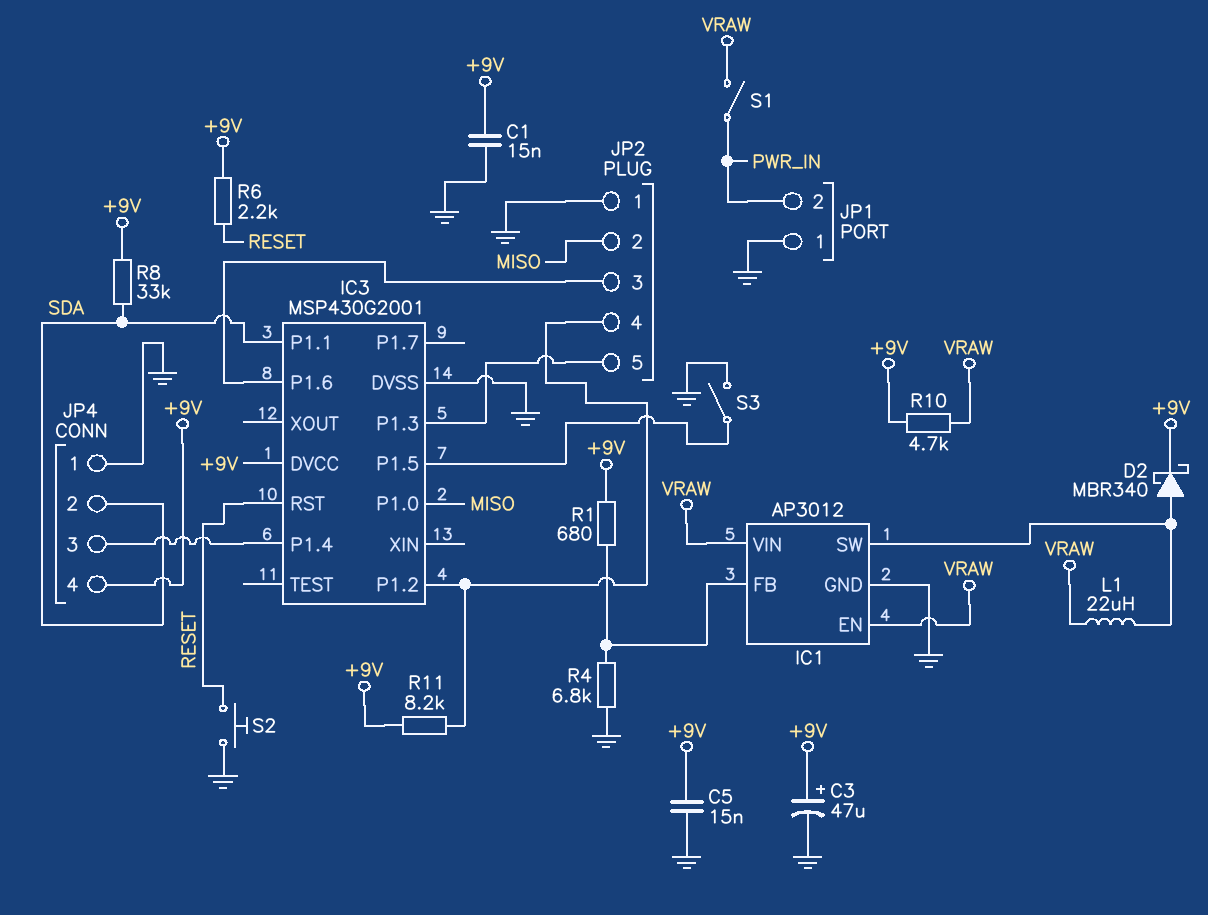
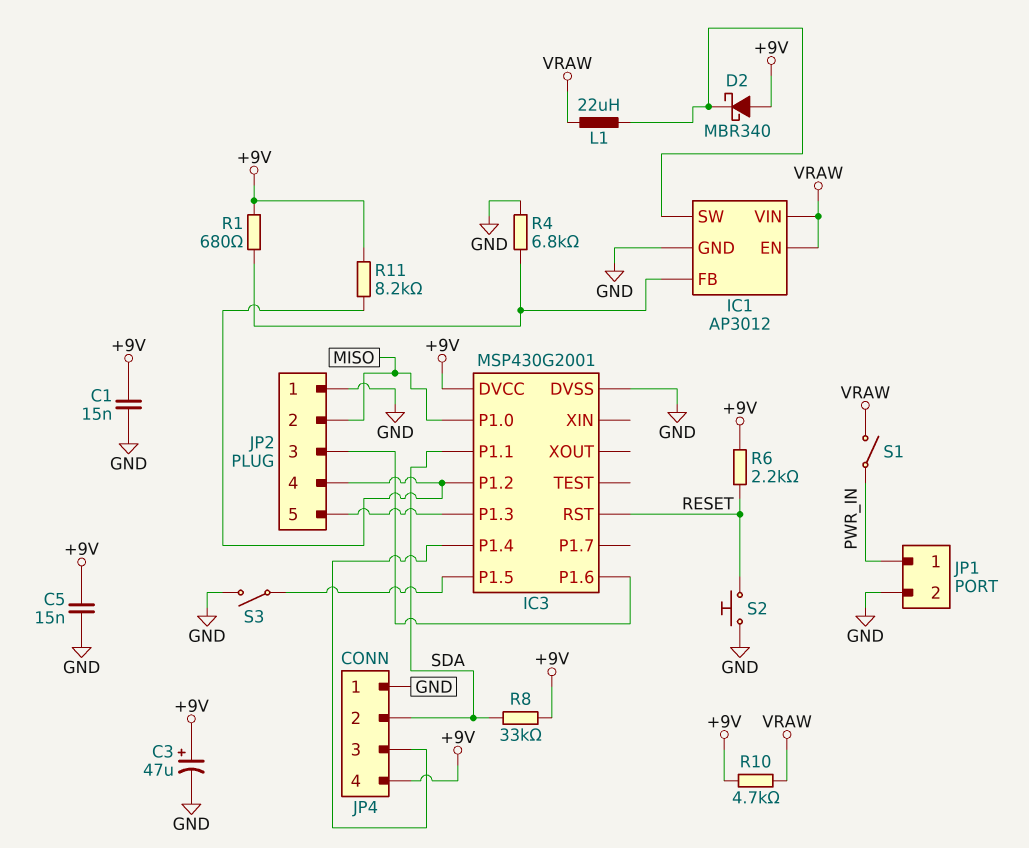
D2: schottky MBR340 (A IC1/SW, K +9V) -> schottky MBR340 (A +9V, K IC1/SW)
JP1 pin 1: GND -> PWR_IN
JP1 pin 2: PWR_IN -> GND

